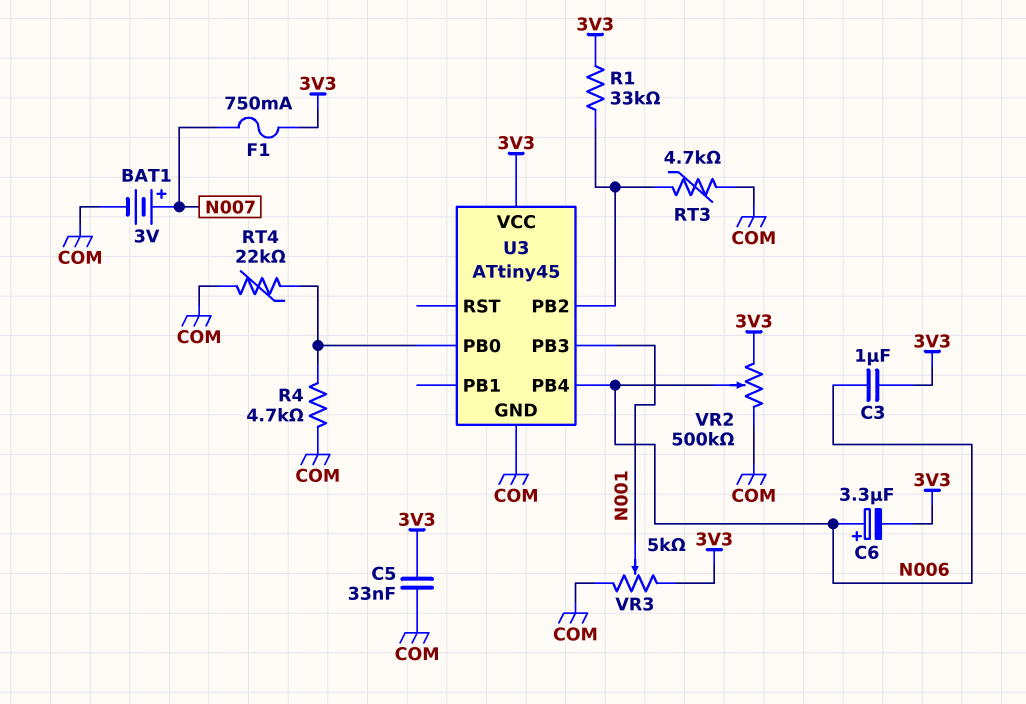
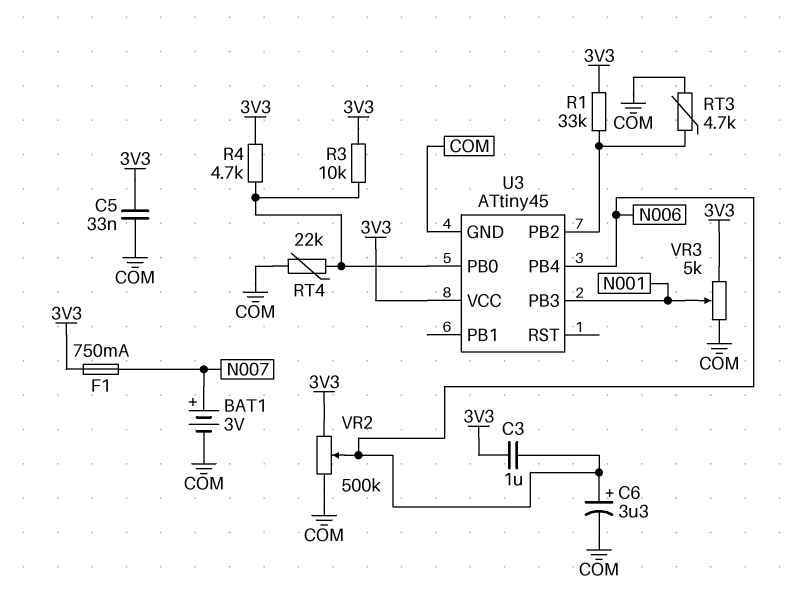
C6: 3.3uF (plus N006, minus 3V3) -> 3.3uF (plus N006, minus COM)
R3: none -> 10k (3V3, U3/PB0)
R4: 4.7k (COM, U3/PB0) -> 4.7k (3V3, U3/PB0)

